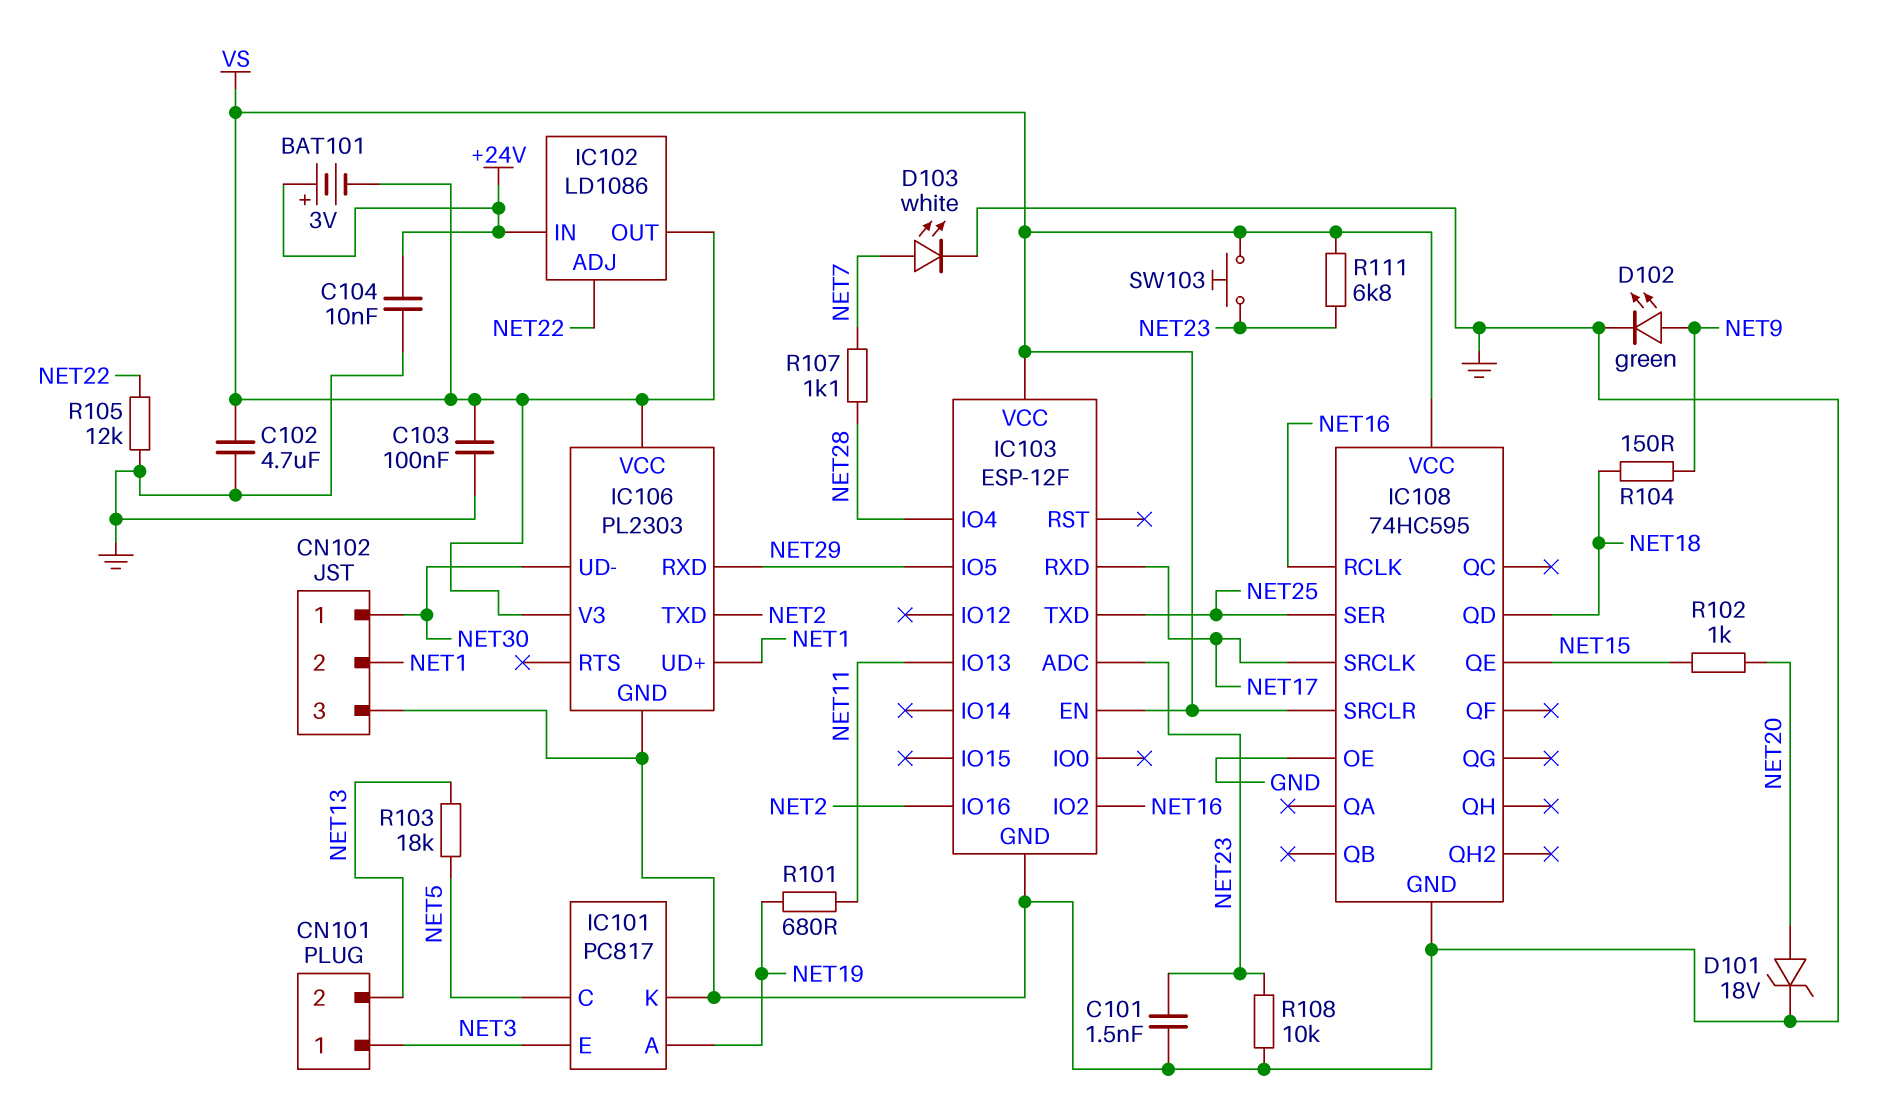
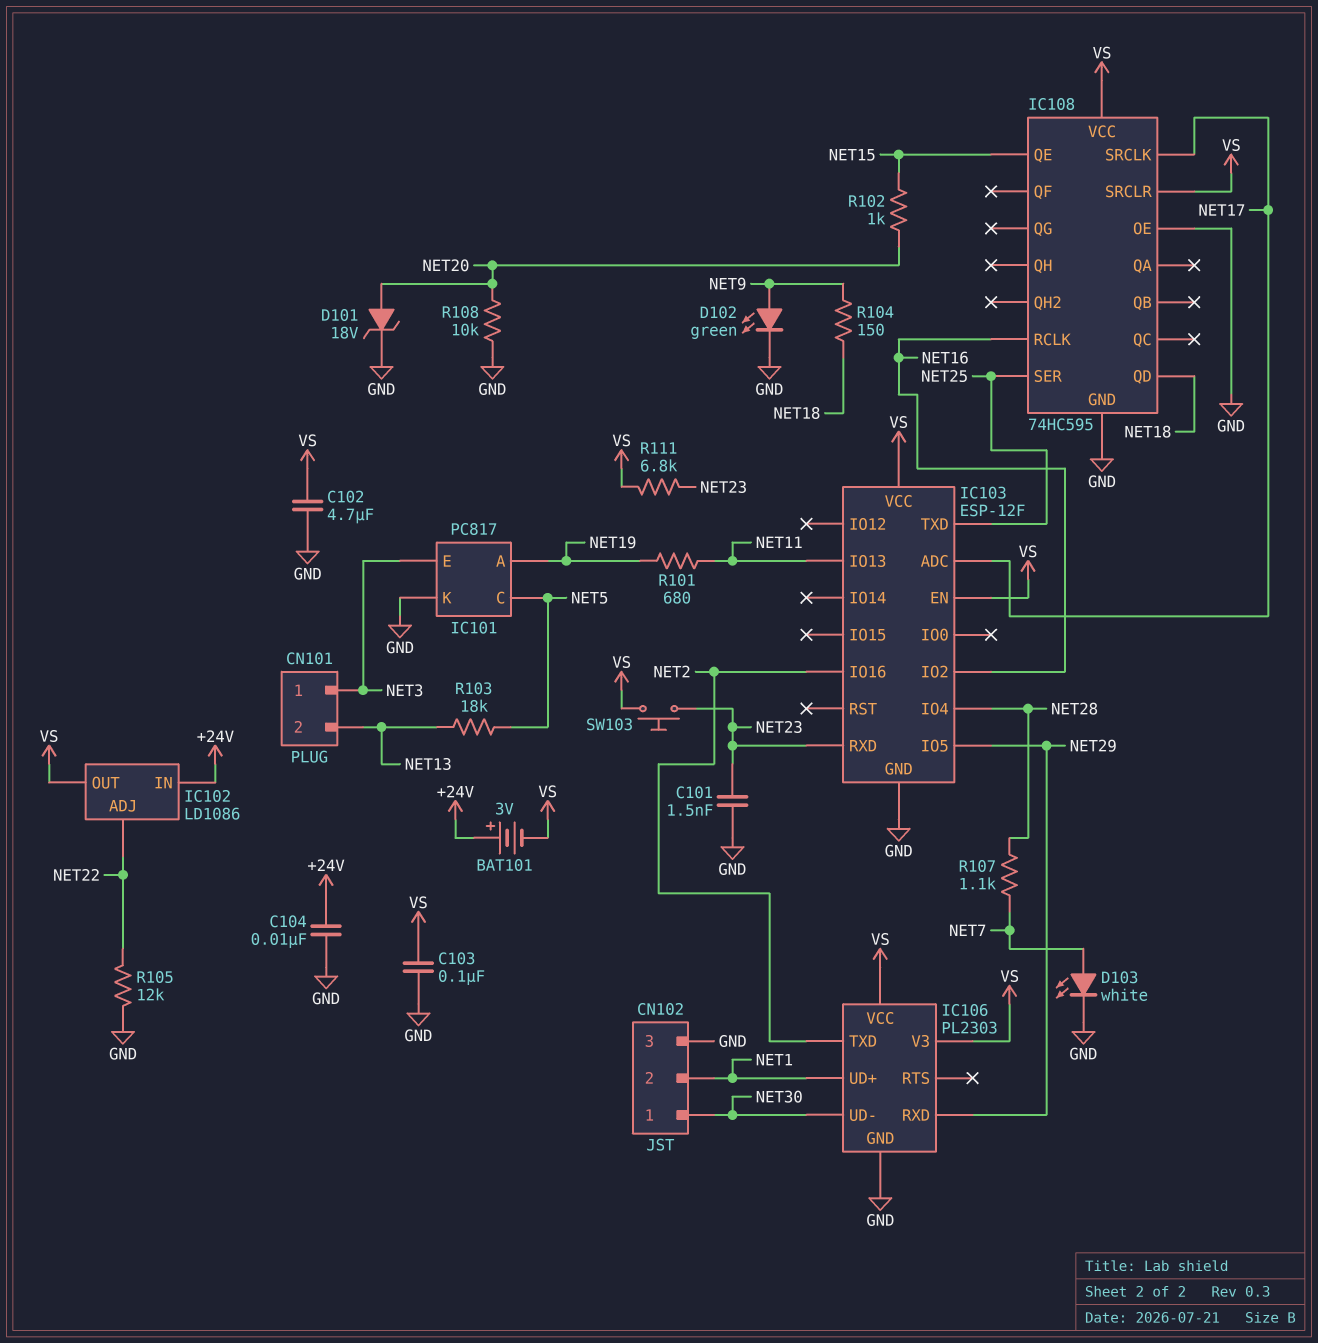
IC103 pin ADC: NET23 -> NET17
IC103 pin RXD: NET17 -> NET23
R108: 10k (GND, NET23) -> 10k (GND, NET20)

